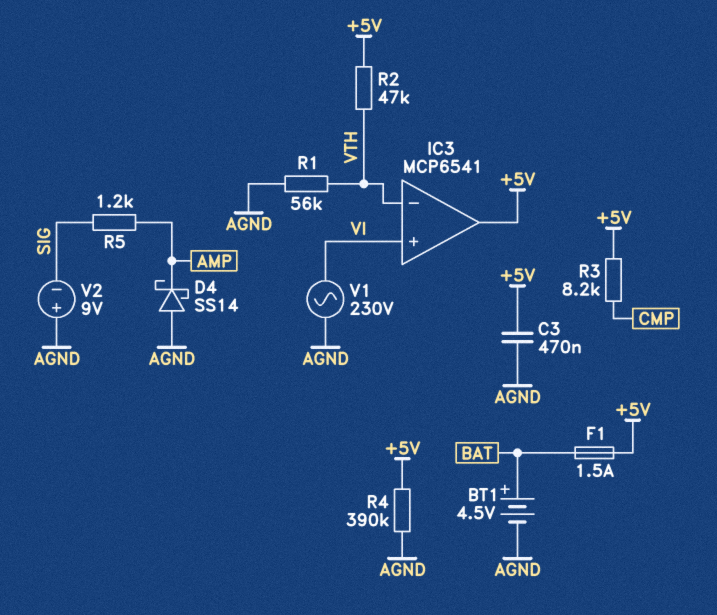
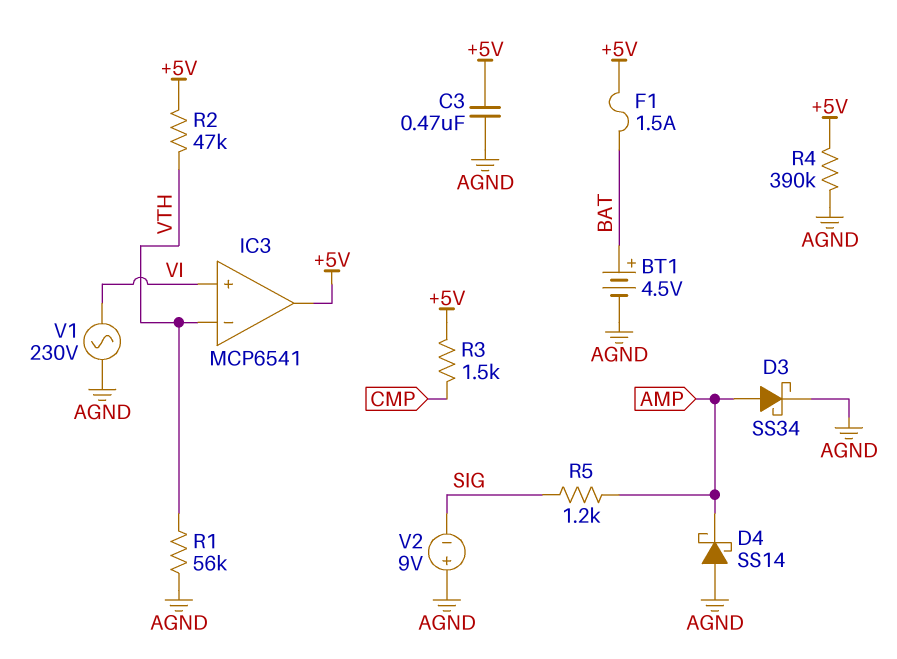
D3: none -> schottky SS34 (A AMP, K AGND)
R3: 8.2k (+5V, CMP) -> 1.5k (+5V, CMP)

